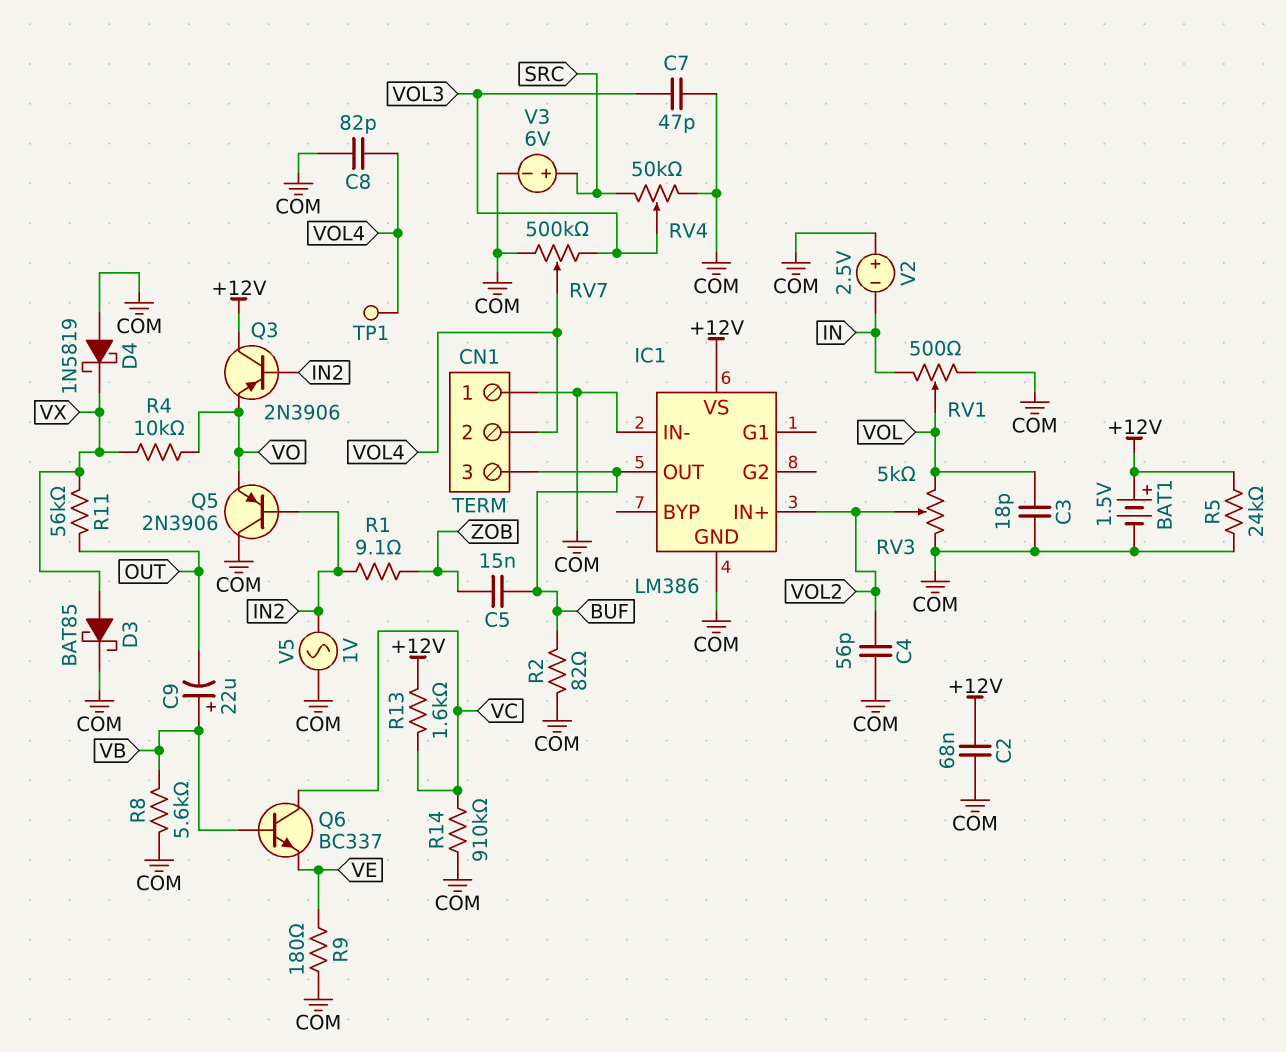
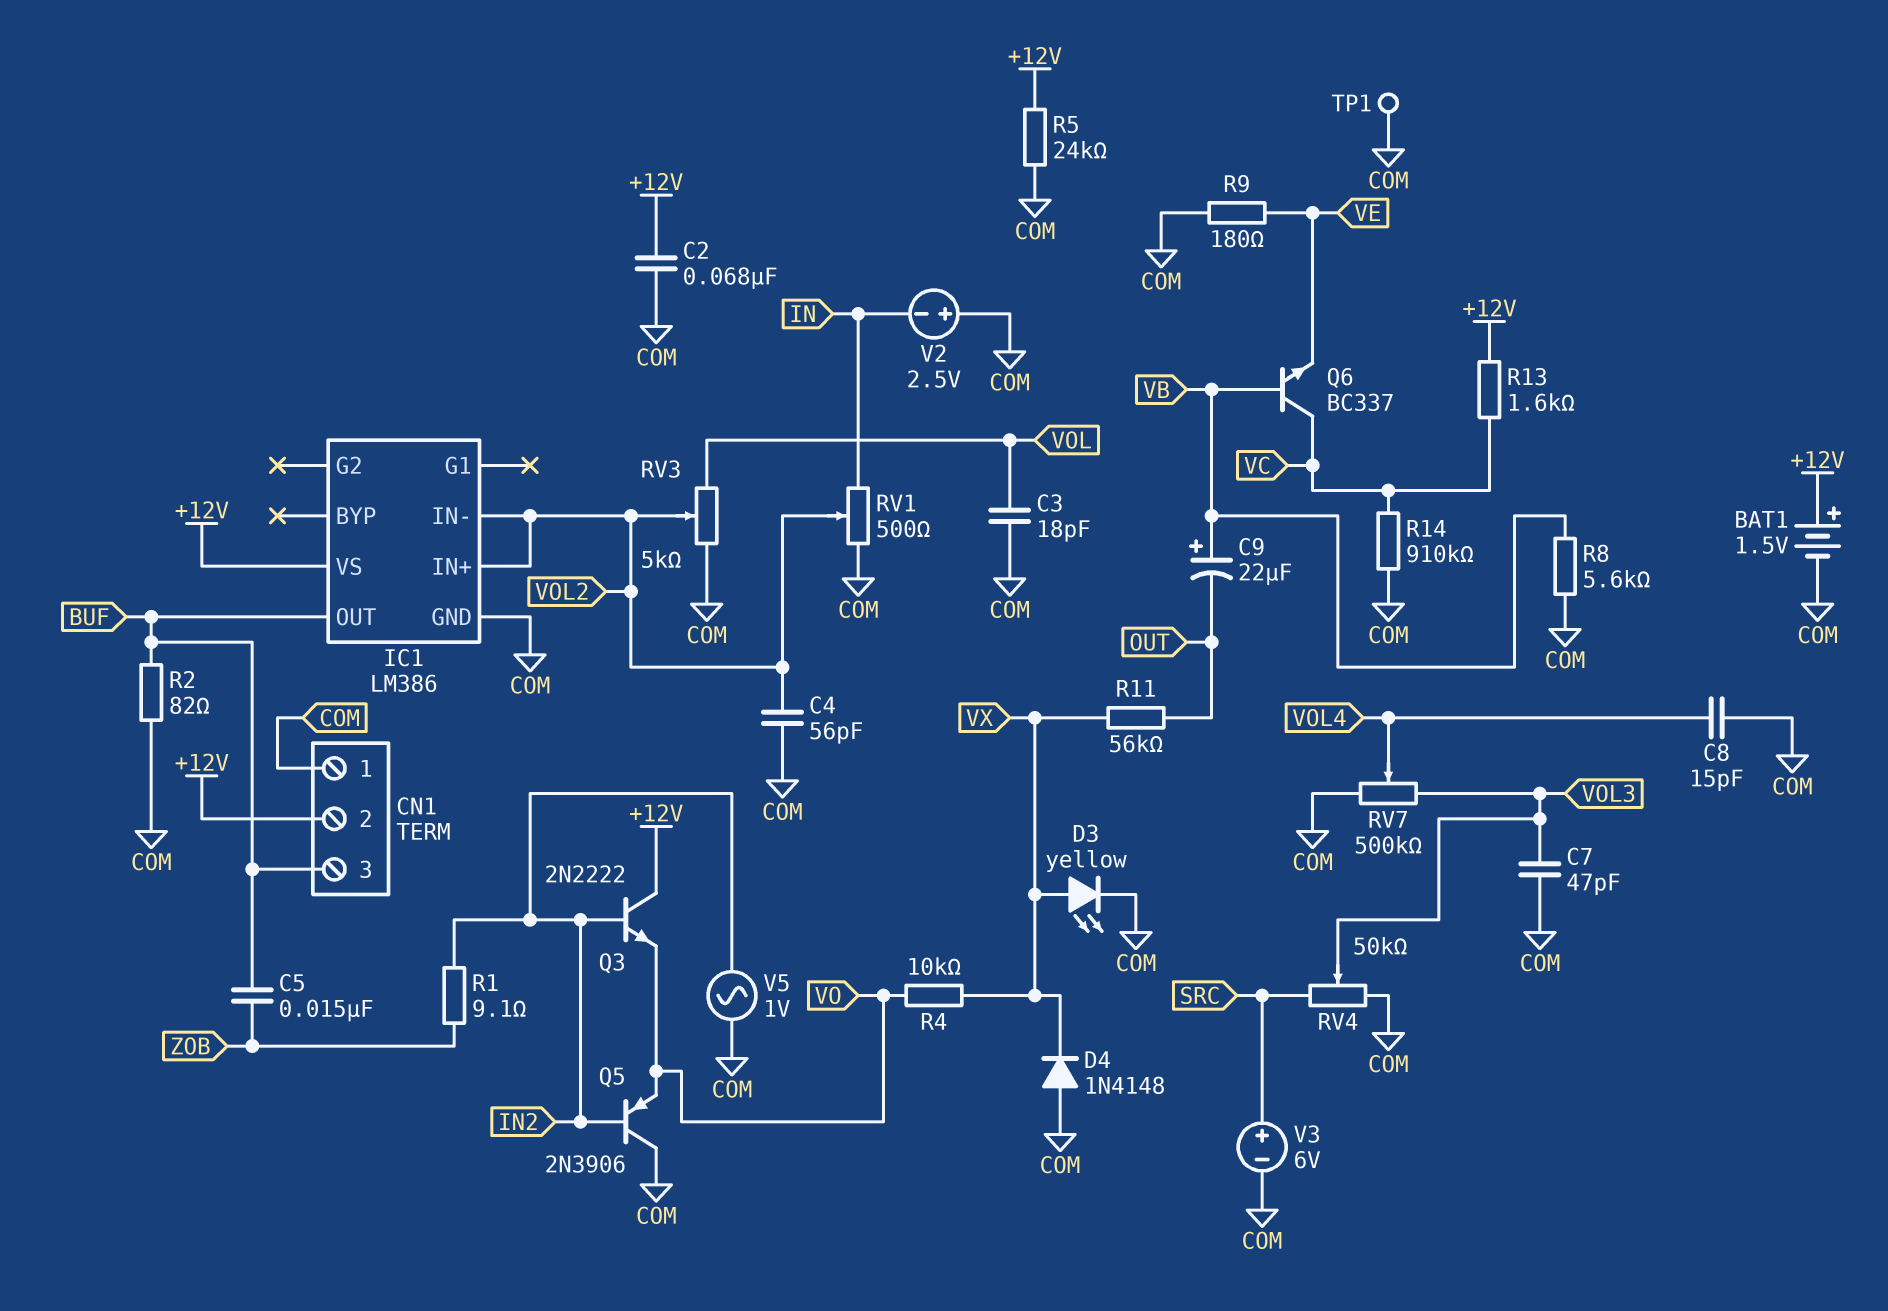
C8: 82pF (COM, VOL4) -> 15pF (COM, VOL4)
CN1 pin 2: VOL4 -> +12V
D3: schottky BAT85 (A VX, K COM) -> LED yellow (A VX, K COM)
D4: schottky 1N5819 (A COM, K VX) -> diode 1N4148 (A COM, K VX)
IC1 pin IN-: COM -> VOL2
Q3: PNP 2N3906 (B IN2, C +12V, E VO) -> NPN 2N2222 (B IN2, C +12V, E VO)
RV1: 500 (COM, IN, wiper VOL) -> 500 (COM, IN, wiper VOL2)
TP1: test point (VOL4) -> test point (COM)

